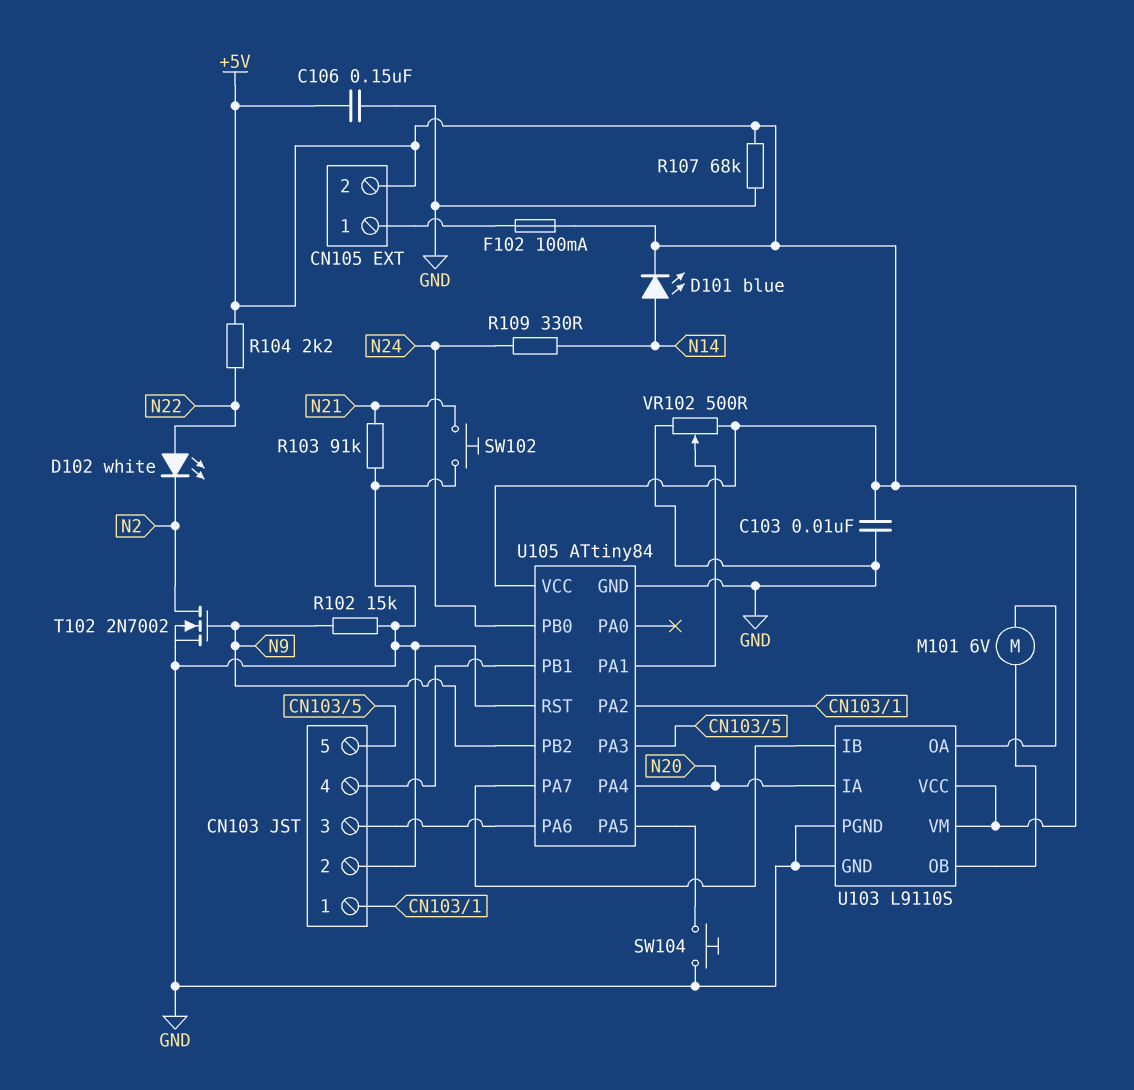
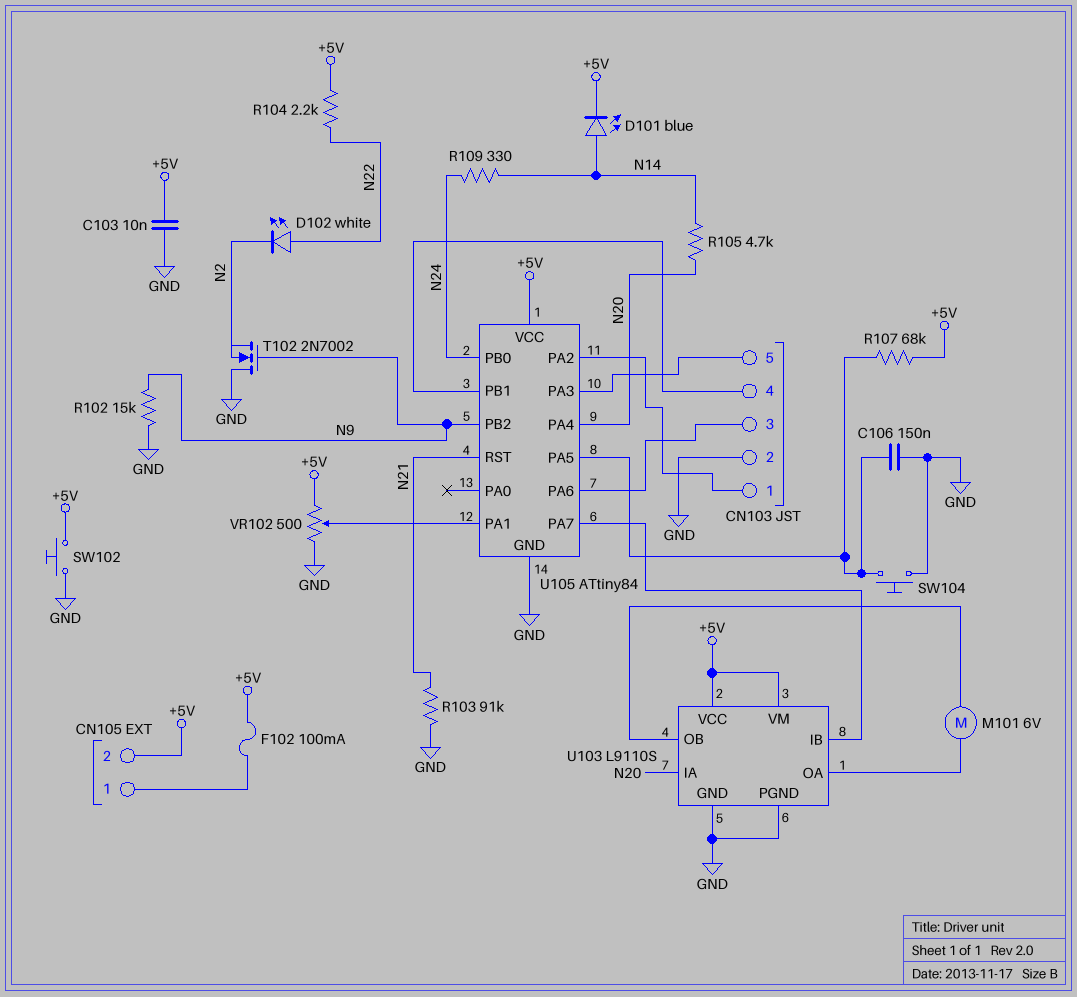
C106: 150nF (+5V, GND) -> 150nF (GND, U105/PA5)
R105: none -> 4.7k (N14, N20)
R107: 68k (+5V, GND) -> 68k (+5V, U105/PA5)
SW102: button (GND, N21) -> button (+5V, GND)
T102: NMOS 2N7002 (G N9, D N2, S GND) -> NMOS 2N7002 (G N9, D GND, S N2)
U105 pin RST: GND -> N21

